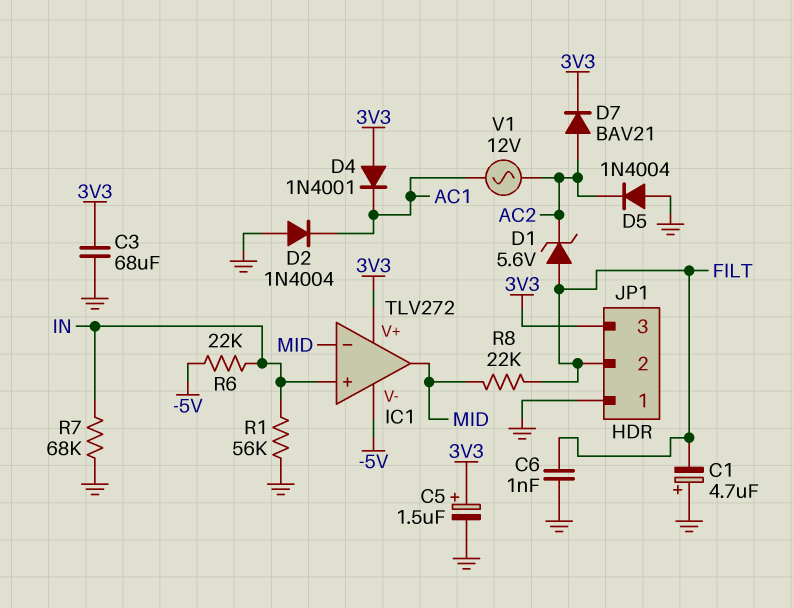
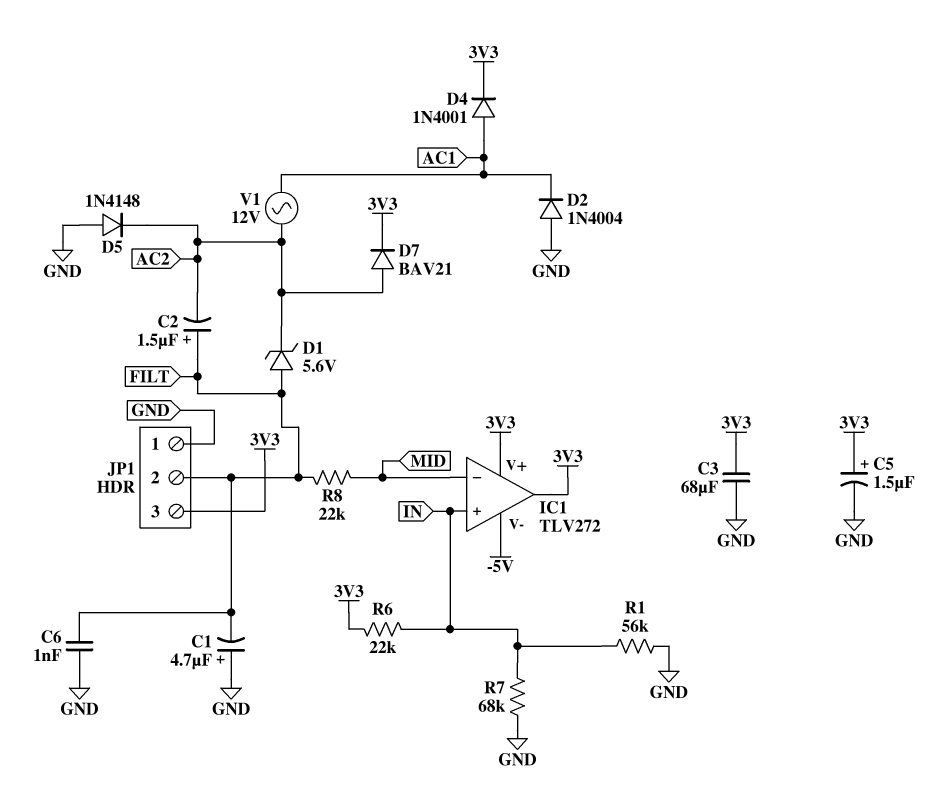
C2: none -> 1.5uF (plus FILT, minus AC2)
D4: diode 1N4001 (A 3V3, K AC1) -> diode 1N4001 (A AC1, K 3V3)
D5: diode 1N4004 (A GND, K AC2) -> diode 1N4148 (A GND, K AC2)
IC1 pin out: MID -> 3V3
R6: 22k (-5V, IN) -> 22k (3V3, IN)

